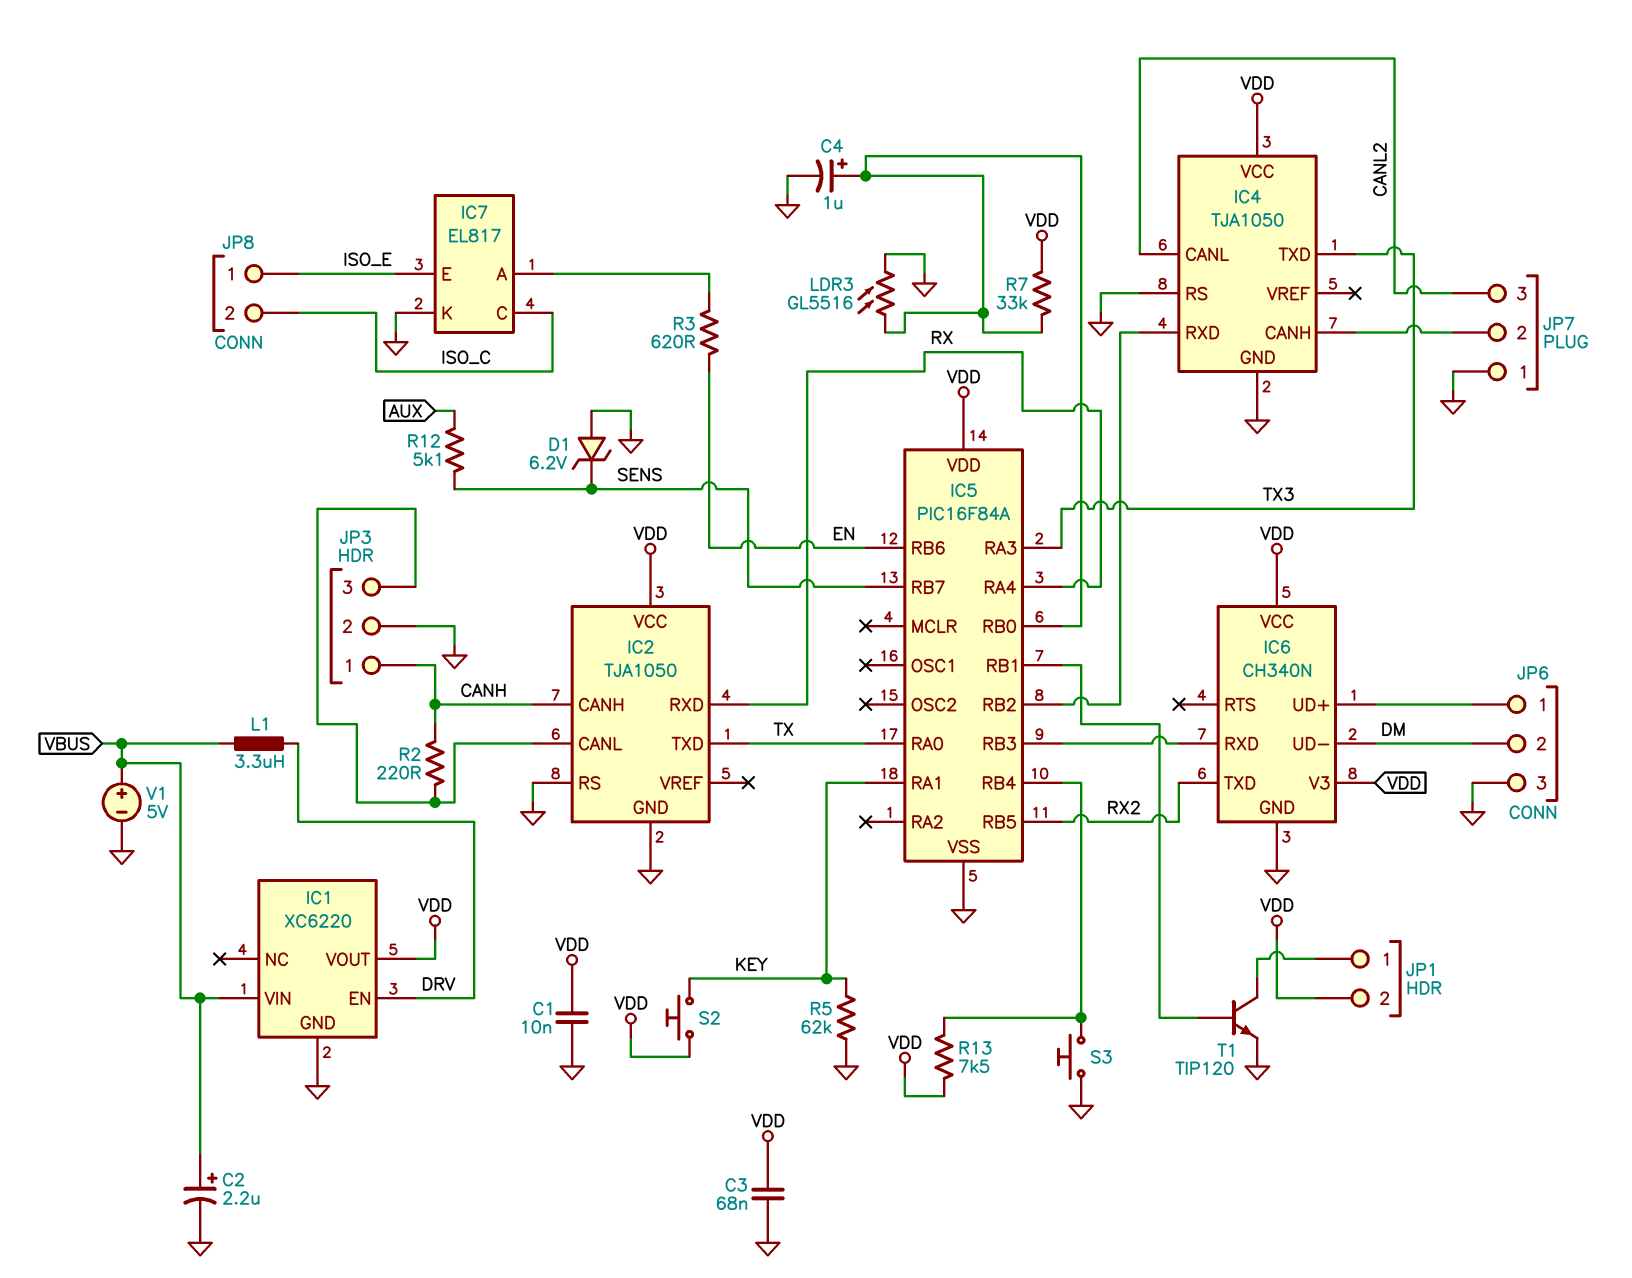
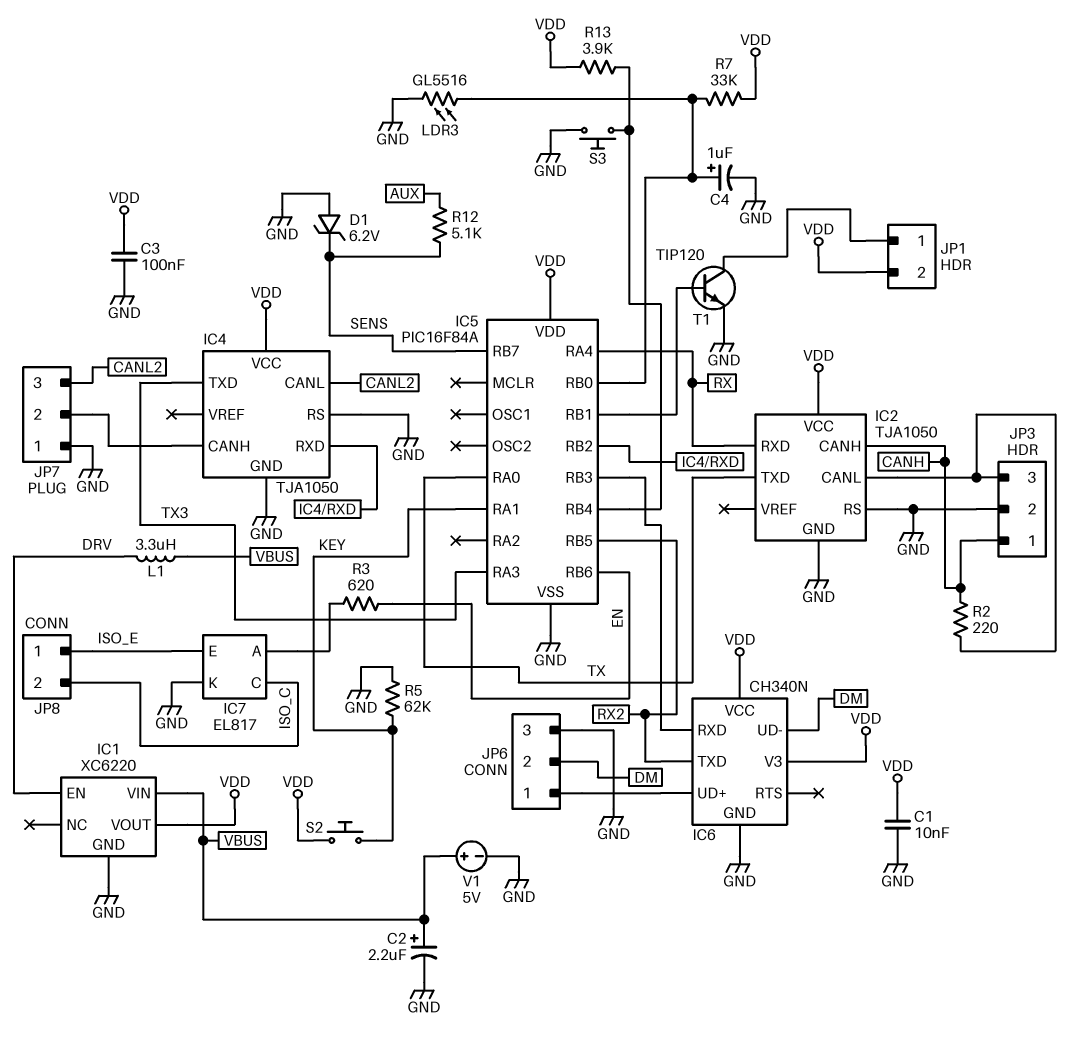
C3: 68nF (GND, VDD) -> 100nF (GND, VDD)
R13: 7.5k (IC5/RB4, VDD) -> 3.9k (IC5/RB4, VDD)

